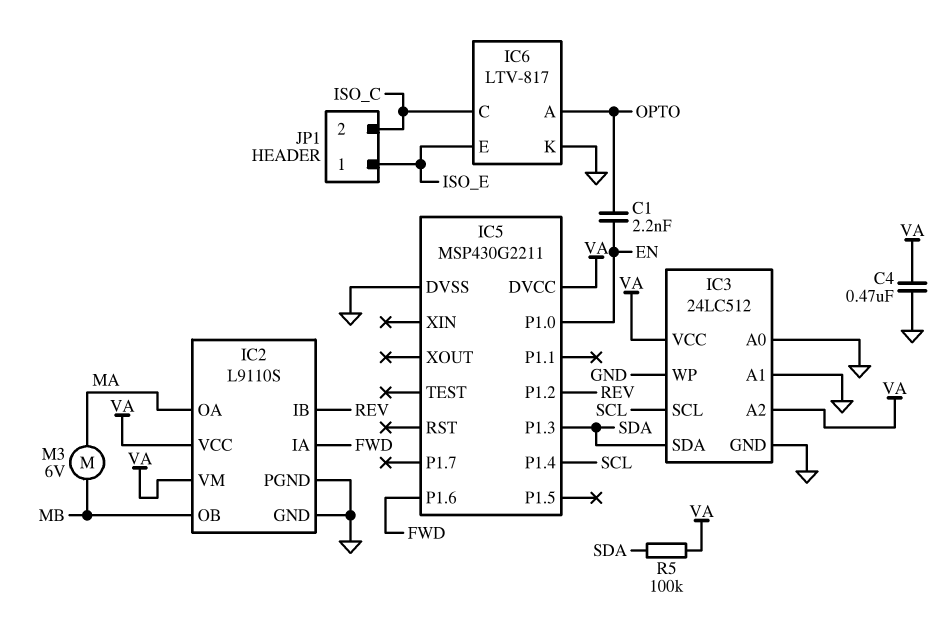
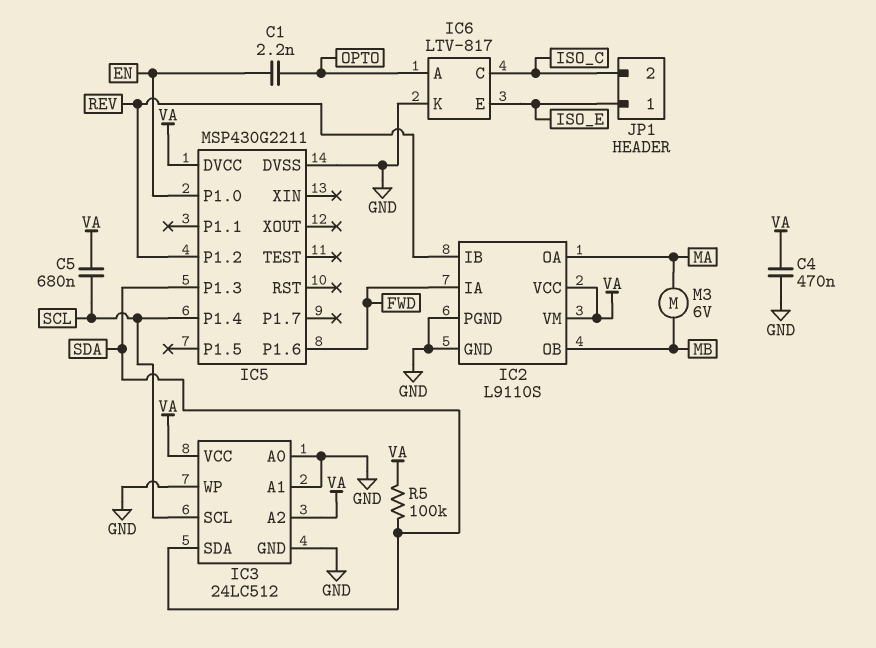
C5: none -> 680nF (SCL, VA)

